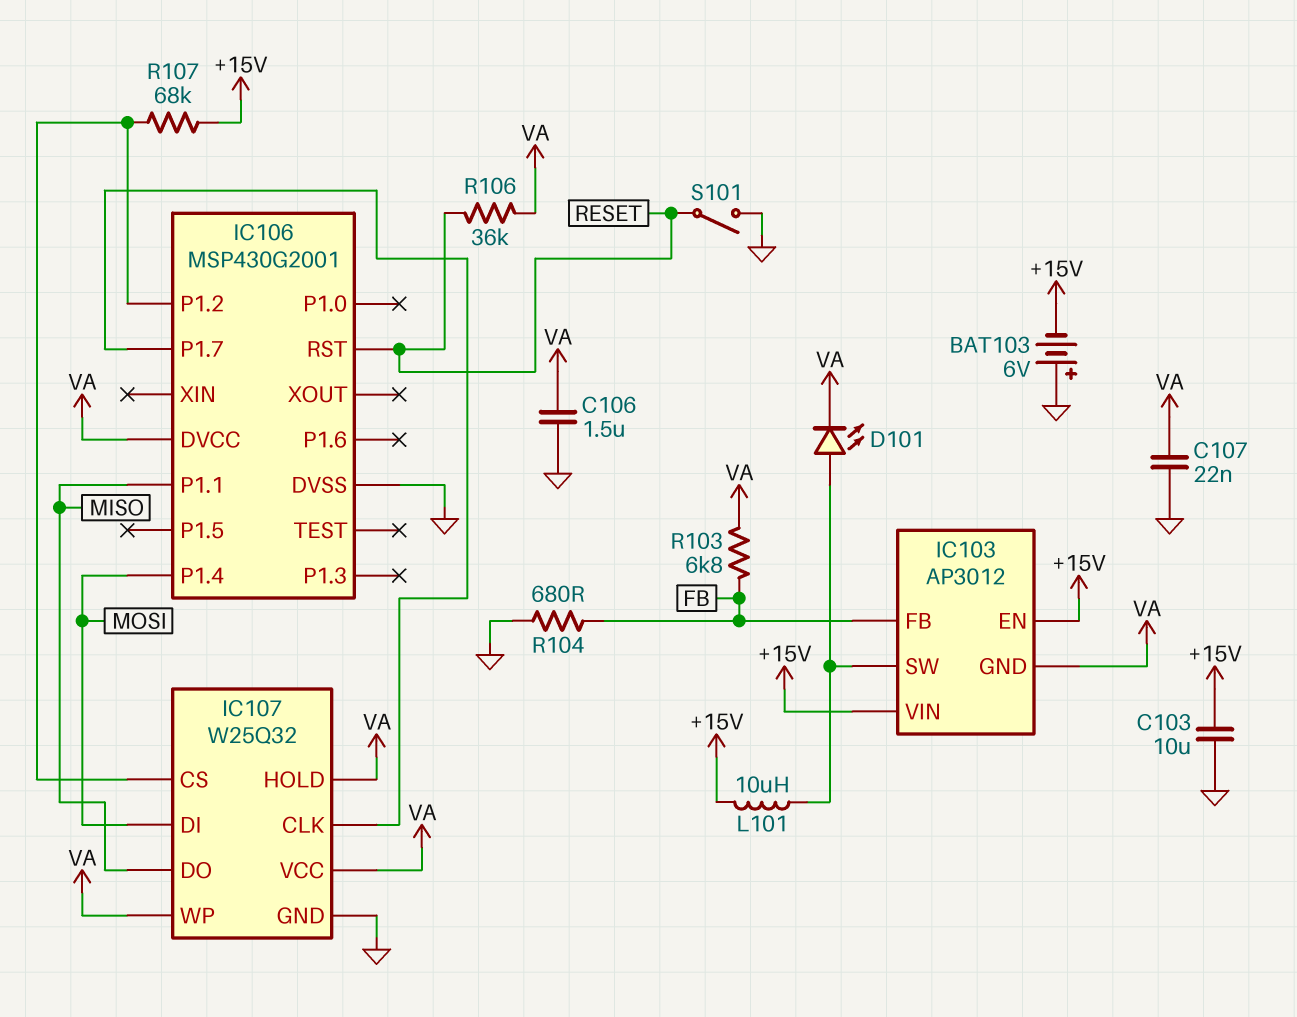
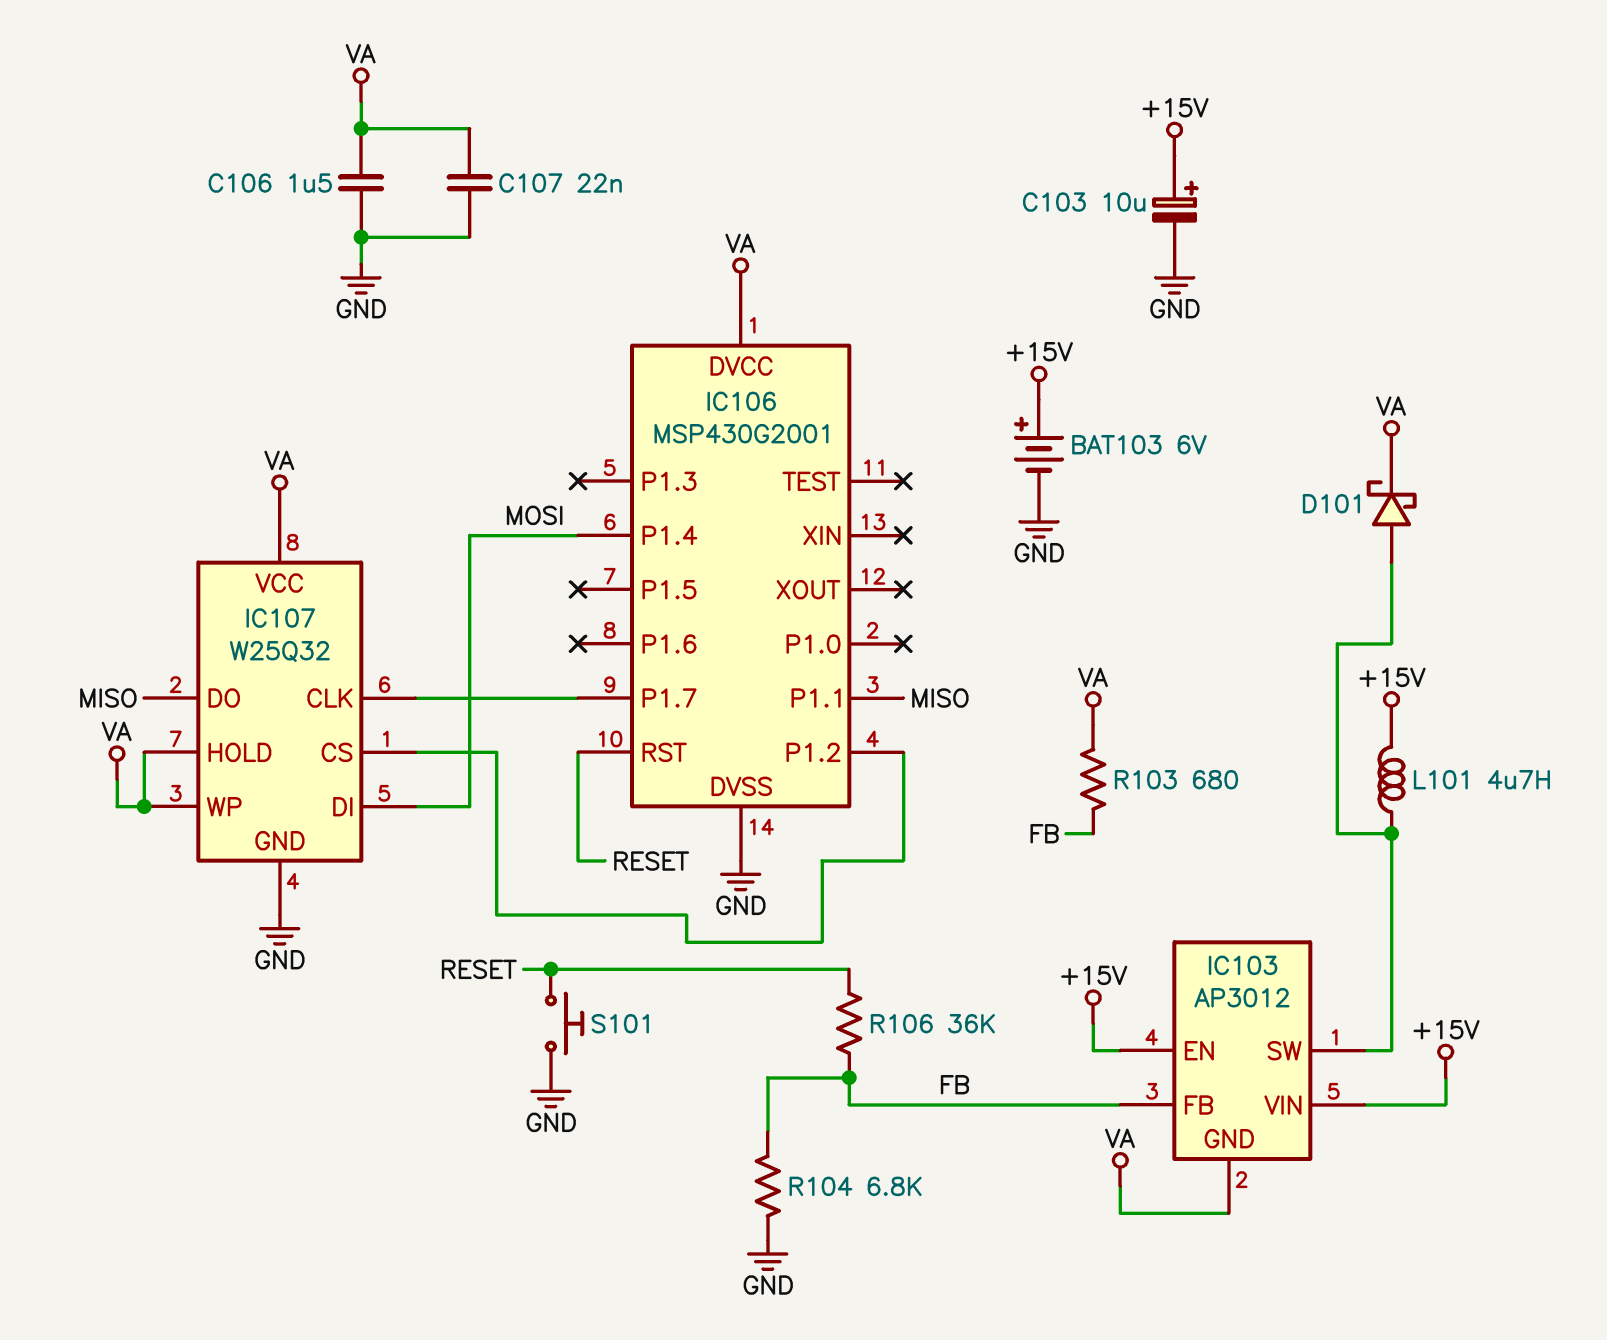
BAT103: 6V (plus GND, minus +15V) -> 6V (plus +15V, minus GND)
C103: 10uF (+15V, GND) -> 10uF (plus +15V, minus GND)
D101: LED (A IC103/SW, K VA) -> schottky (A IC103/SW, K VA)
L101: 10uH (+15V, IC103/SW) -> 4.7uH (+15V, IC103/SW)
R103: 6.8k (FB, VA) -> 680 (FB, VA)
R104: 680 (FB, GND) -> 6.8k (FB, GND)
R106: 36k (RESET, VA) -> 36k (FB, RESET)
R107: 68k (+15V, IC106/P1.2) -> none
S101: switch (GND, RESET) -> button (GND, RESET)

